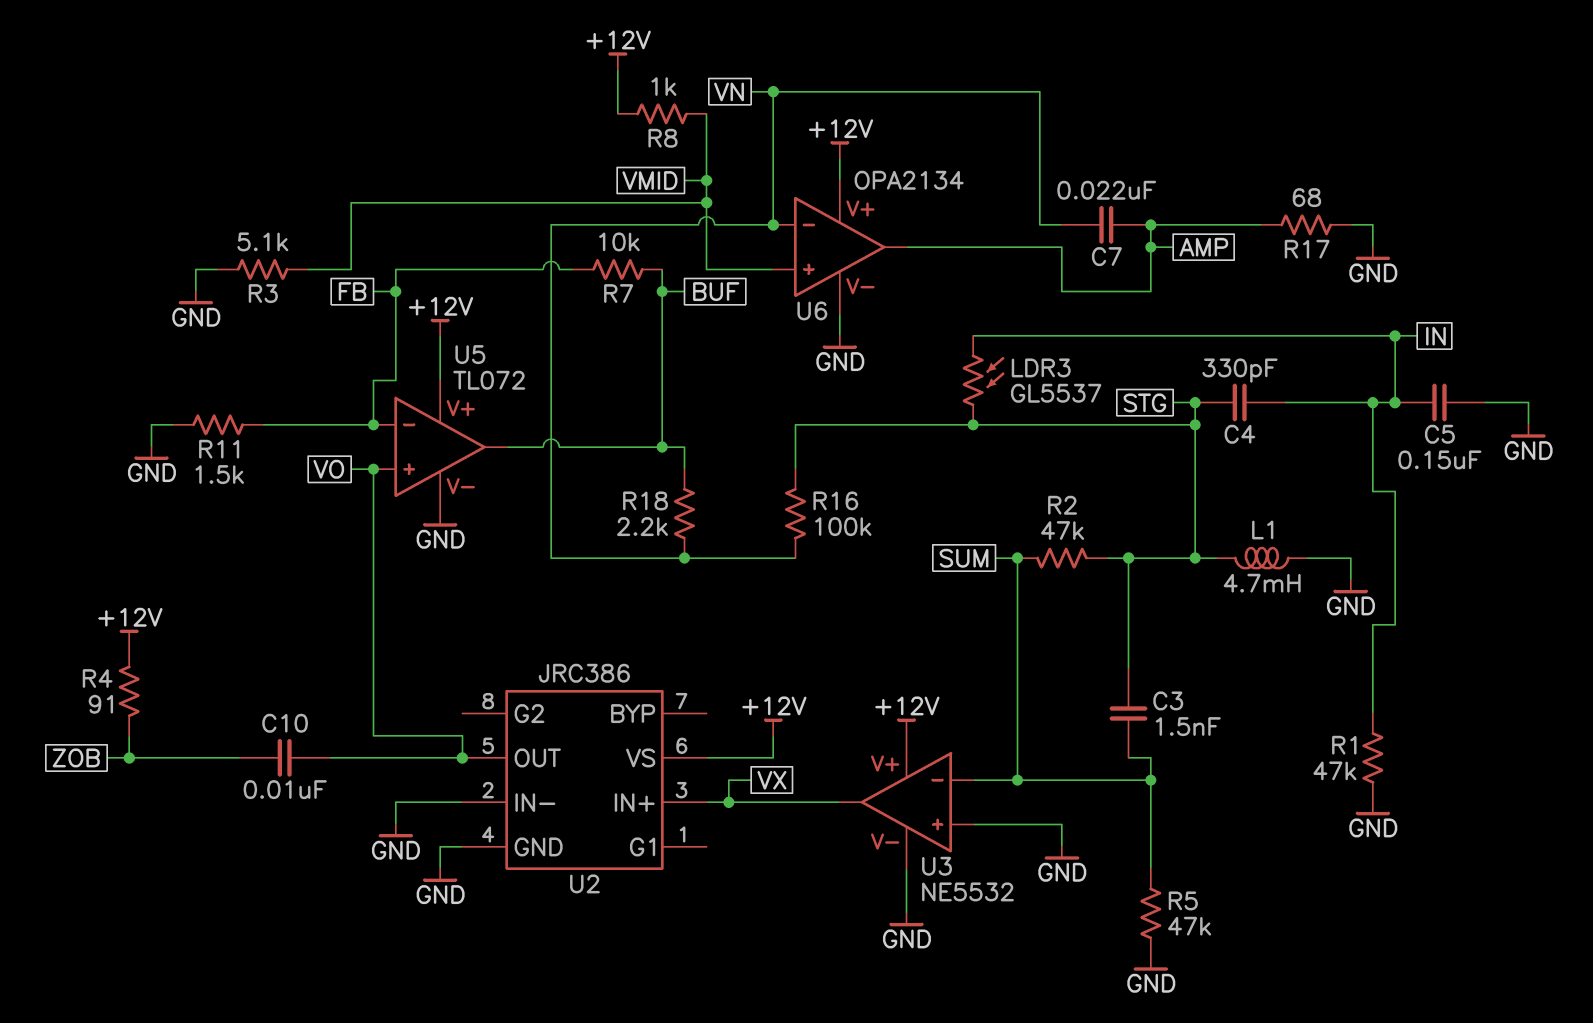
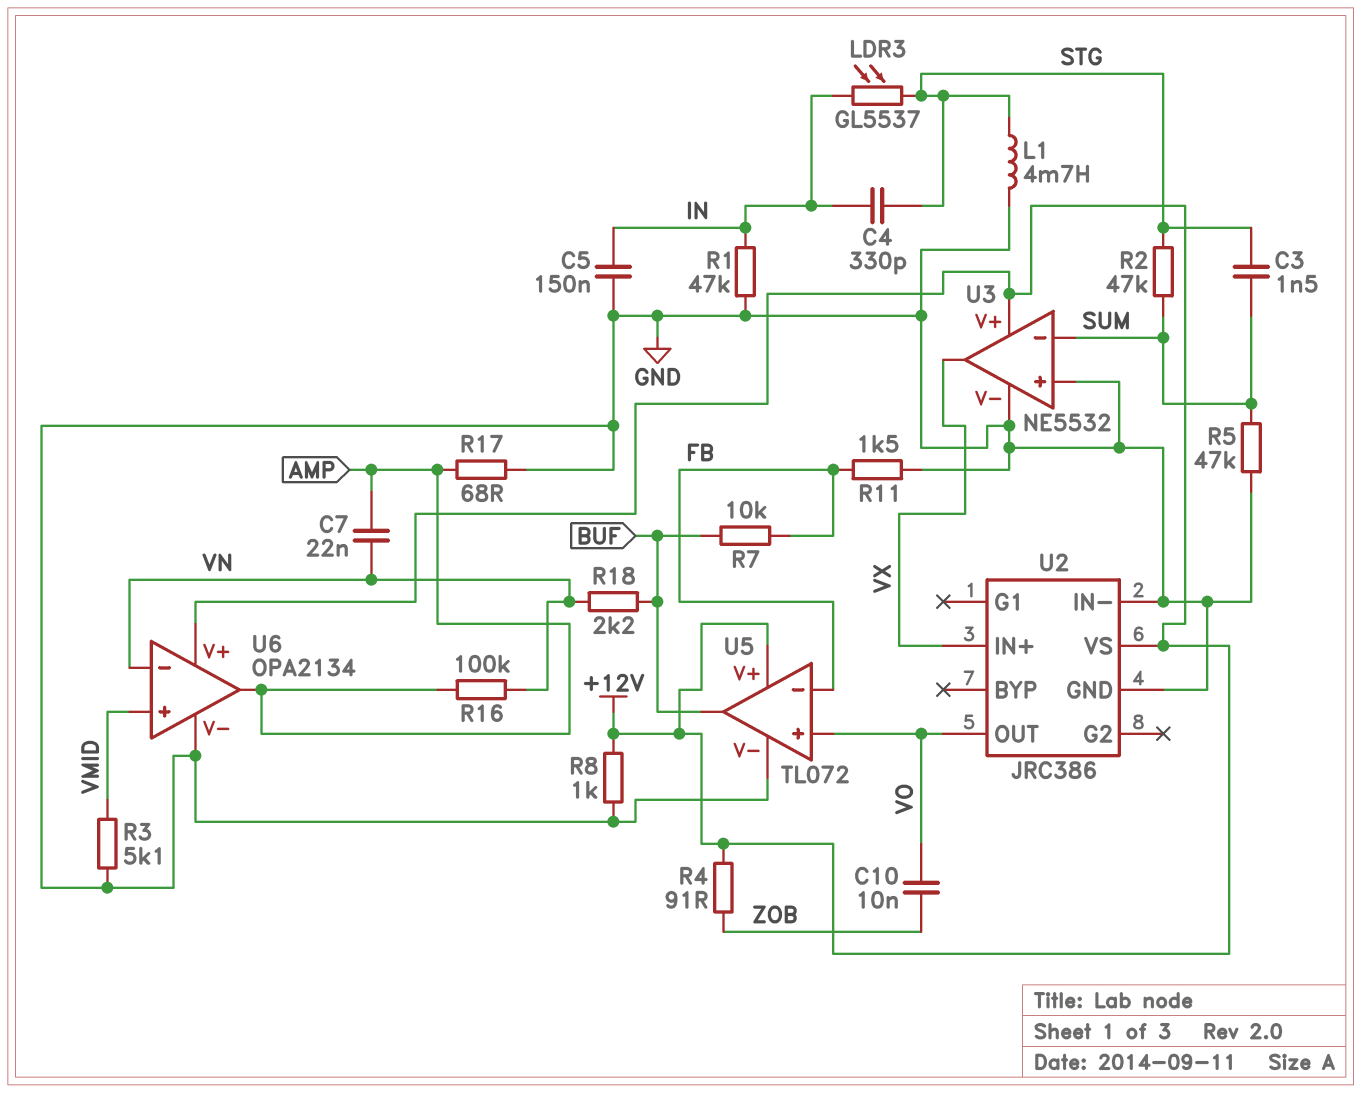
R8: 1k (+12V, VMID) -> 1k (+12V, GND)
R16: 100k (STG, VN) -> 100k (AMP, VN)

